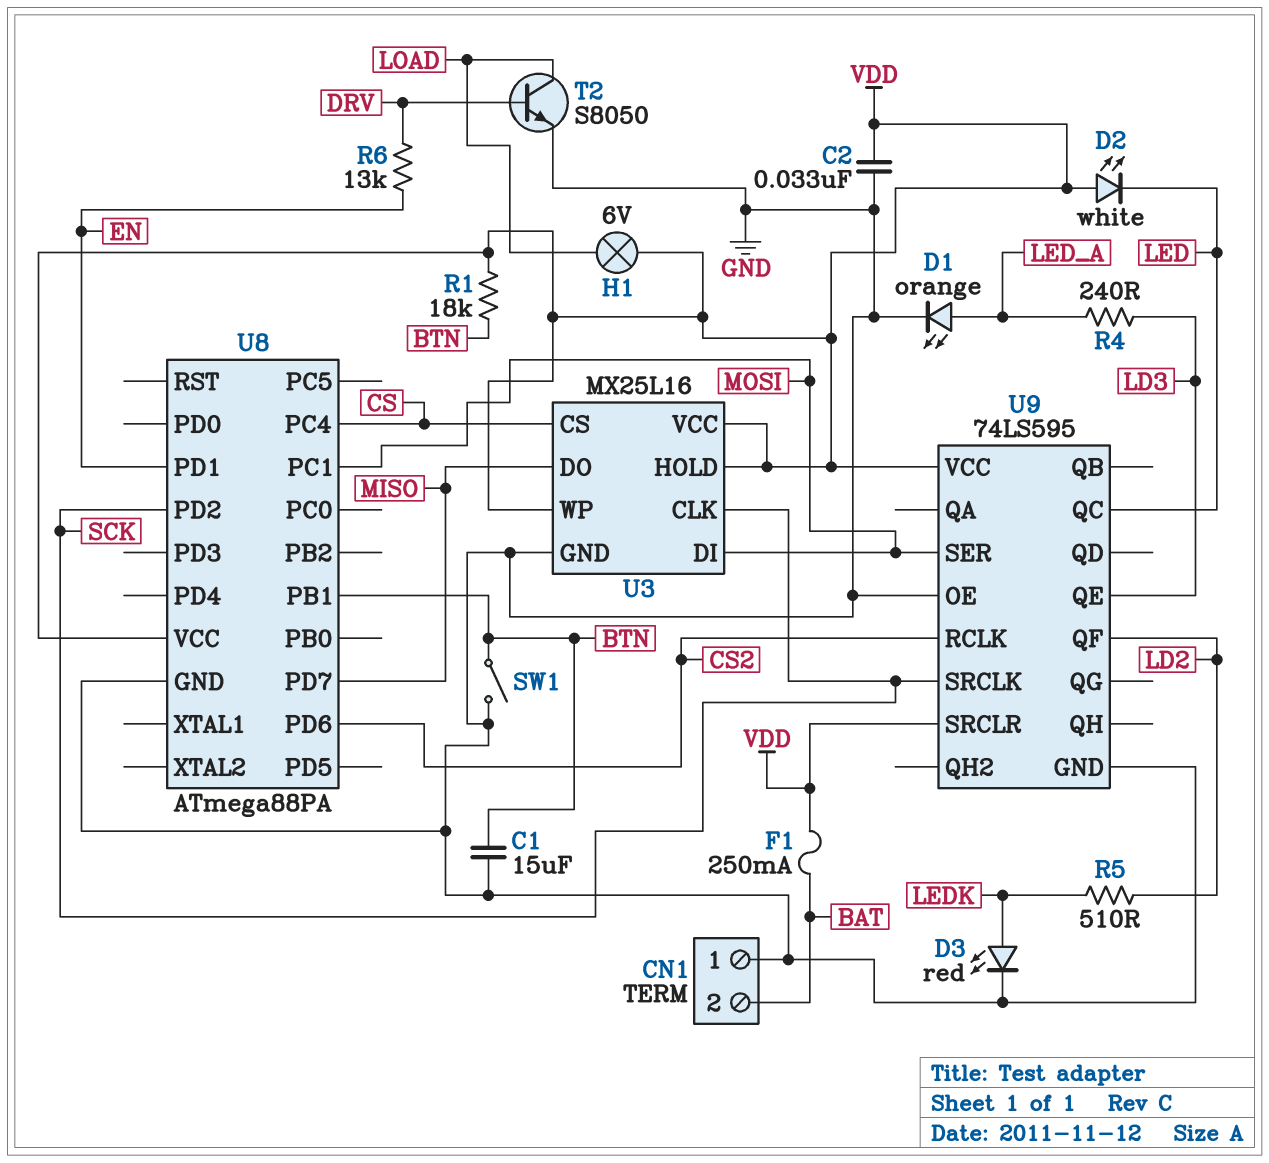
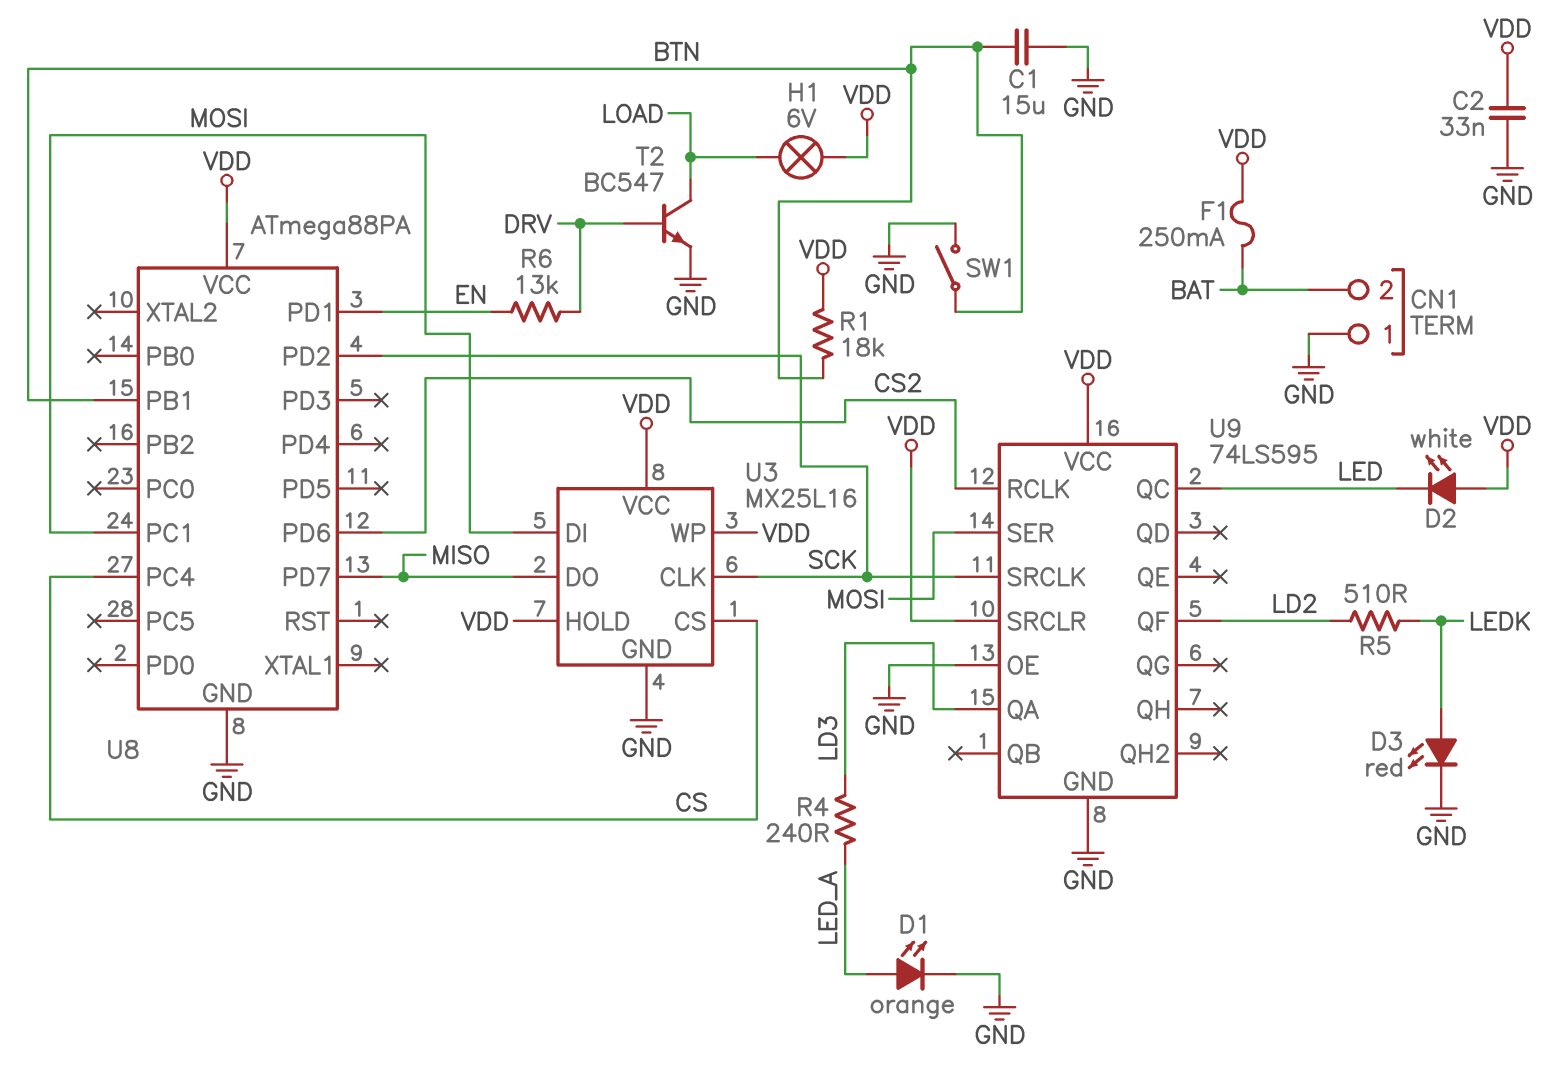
T2: NPN S8050 (B DRV, C LOAD, E GND) -> NPN BC547 (B DRV, C LOAD, E GND)
U9 pin QA: none -> LD3
U9 pin QE: LD3 -> none

